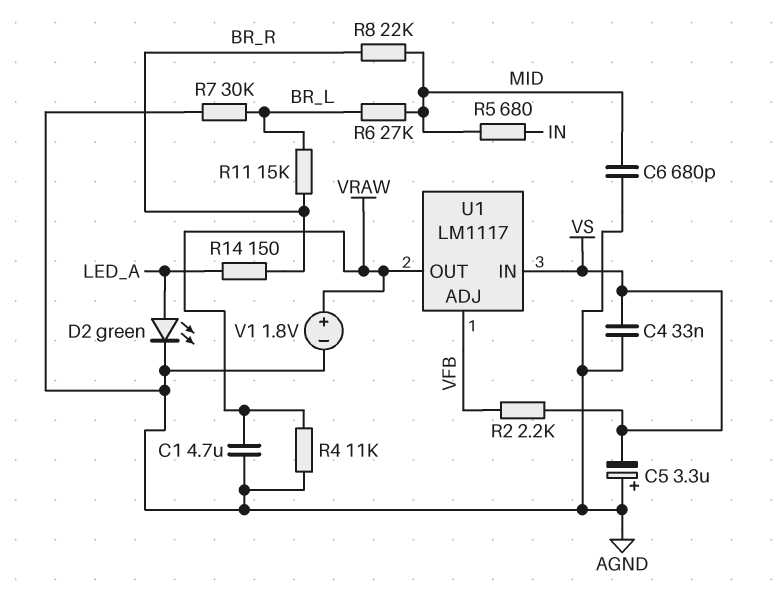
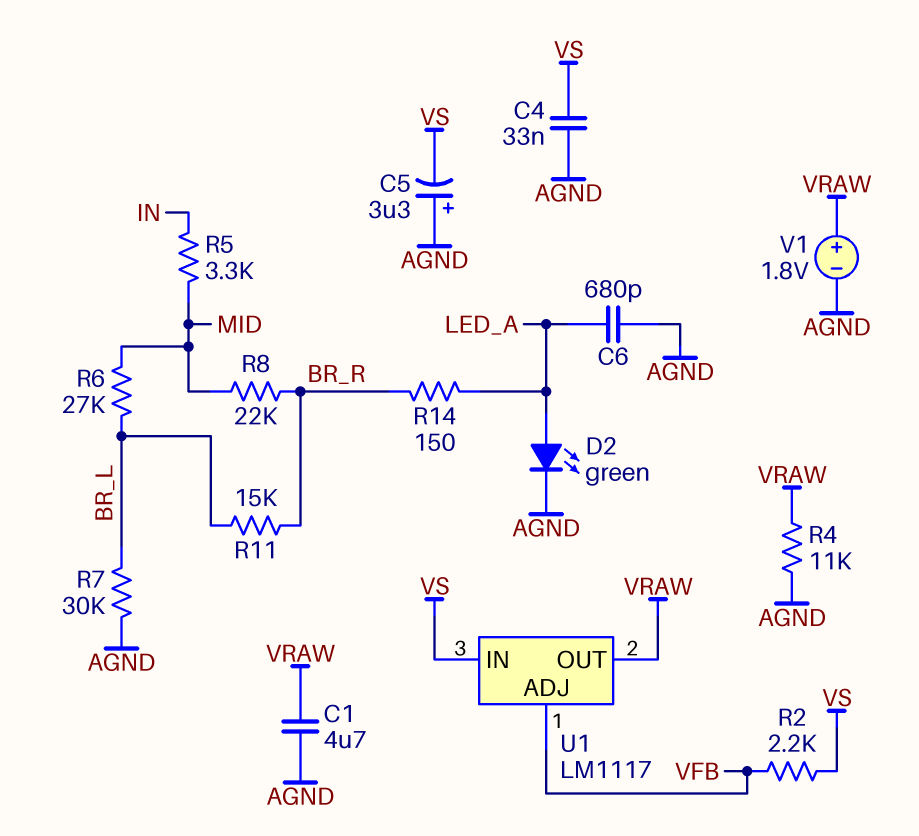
C6: 680pF (AGND, MID) -> 680pF (AGND, LED_A)
R5: 680 (IN, MID) -> 3.3k (IN, MID)

